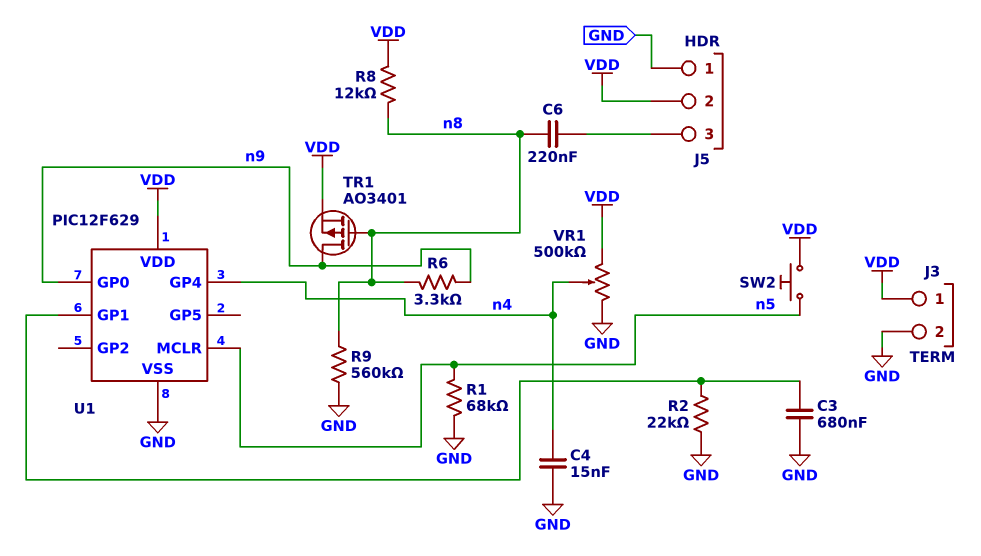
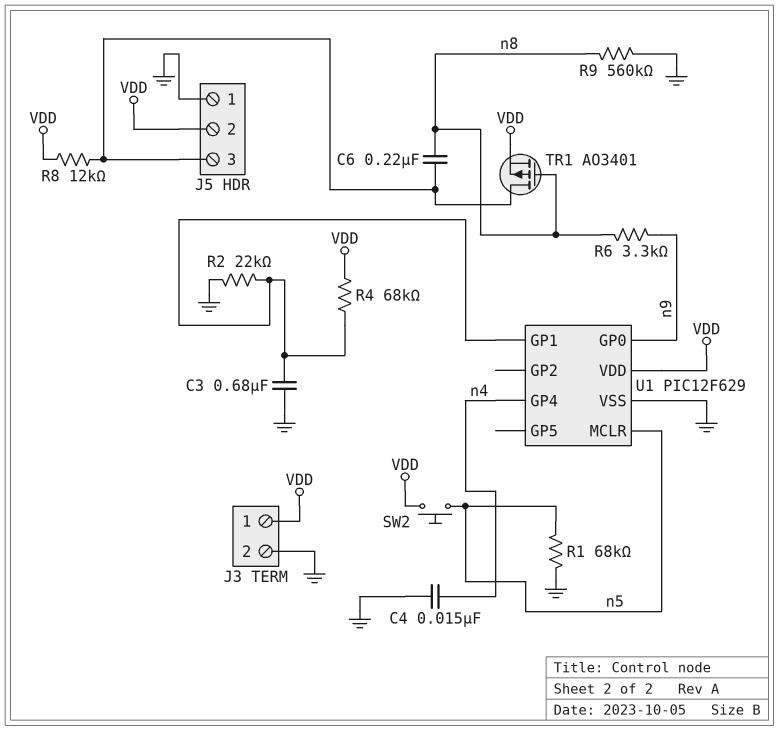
R4: none -> 68k (U1/GP1, VDD)
R8: 12k (VDD, n8) -> 12k (J5/3, VDD)
TR1: PMOS AO3401 (G n8, D n9, S VDD) -> PMOS AO3401 (G n8, D J5/3, S VDD)
VR1: 500k (GND, VDD, wiper n4) -> none

